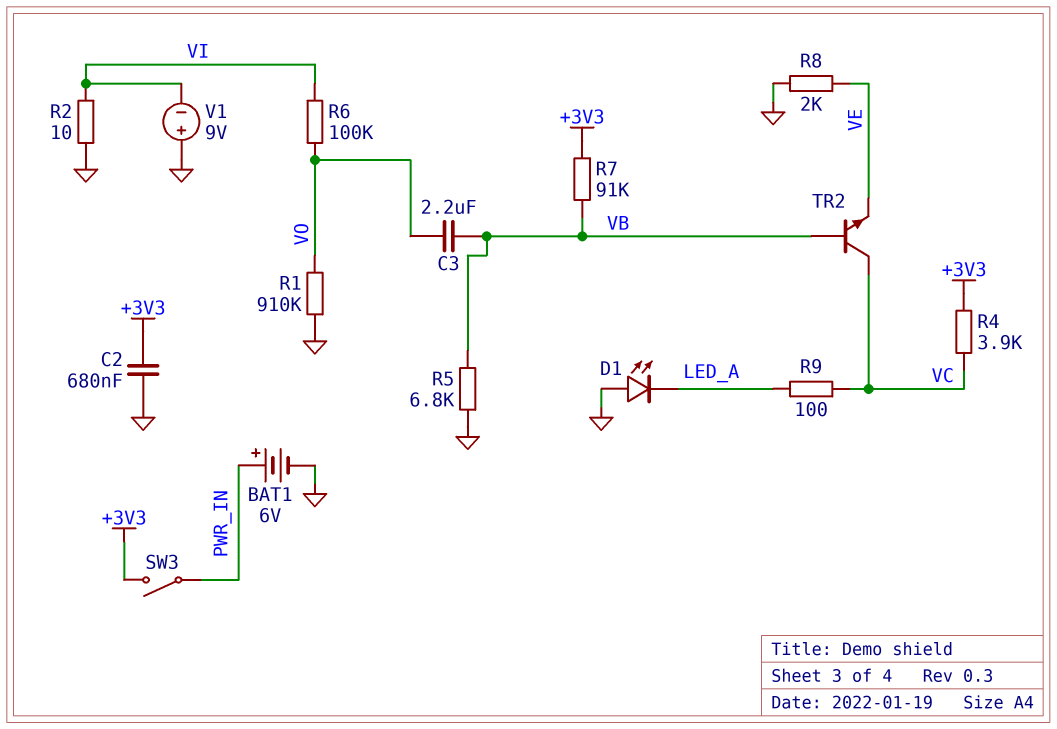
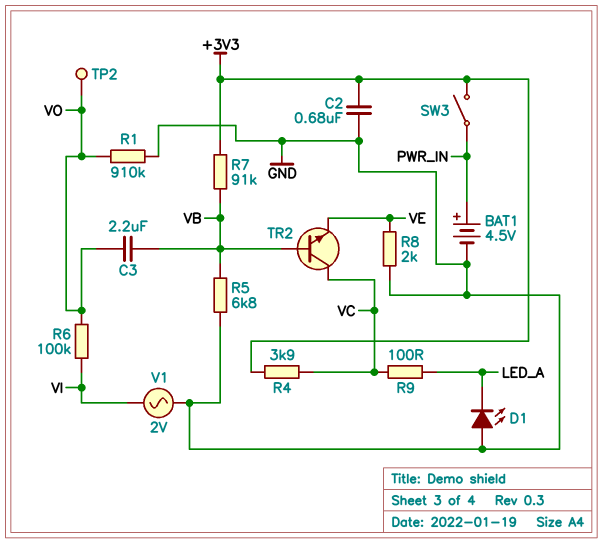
BAT1: 6V (plus PWR_IN, minus GND) -> 4.5V (plus PWR_IN, minus GND)
R2: 10 (GND, VI) -> none
TP2: none -> test point (VO)
V1: 9V (plus GND, minus VI) -> AC 2V (GND, VI)

